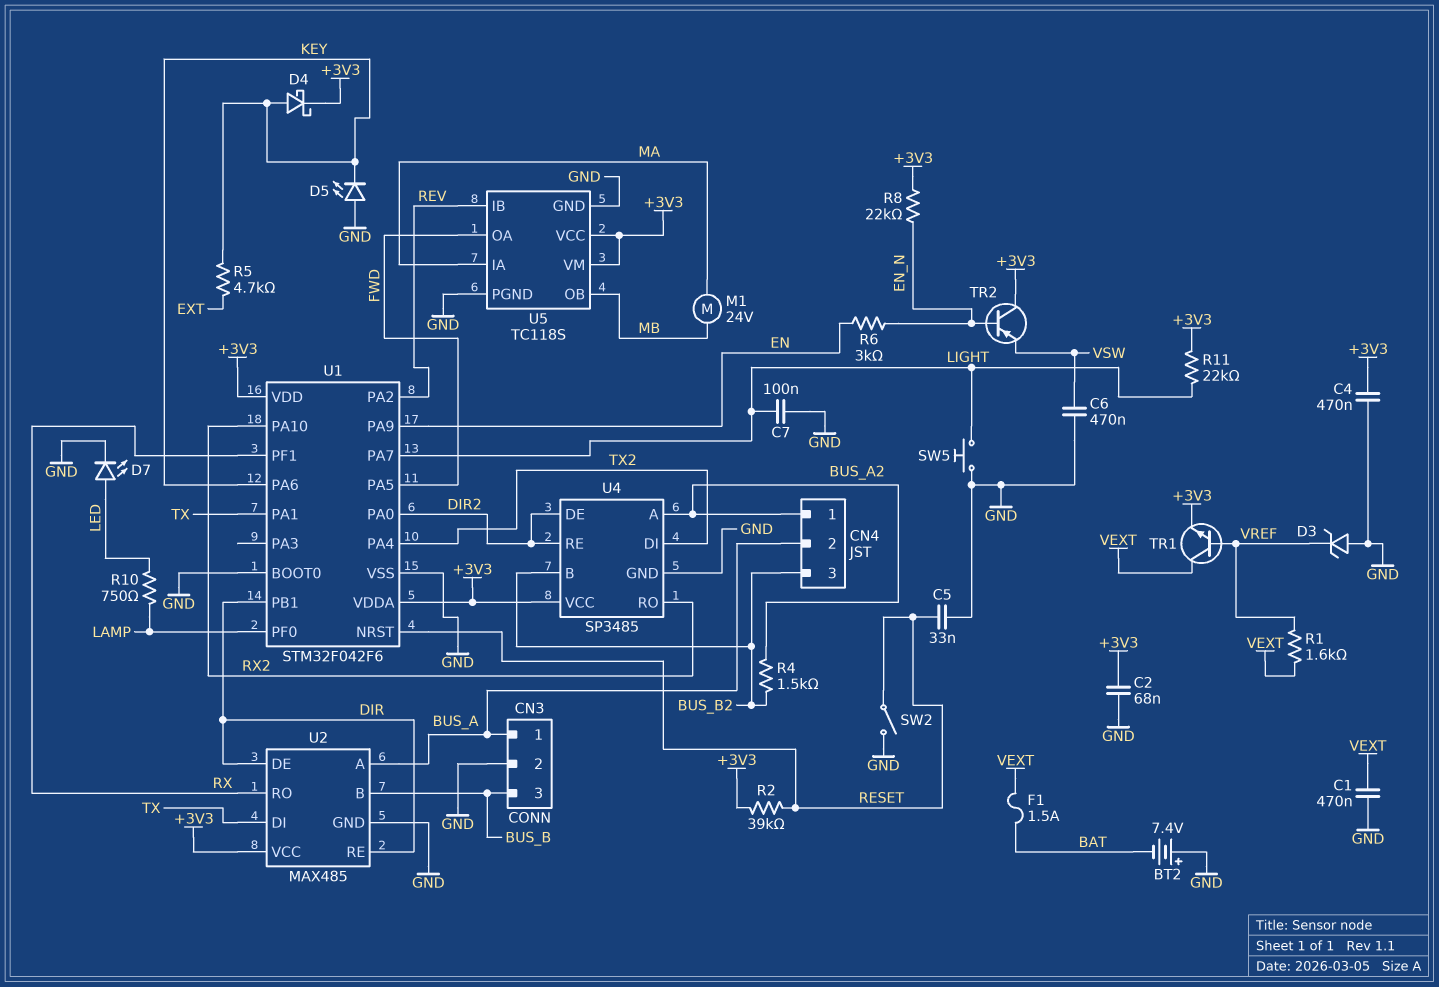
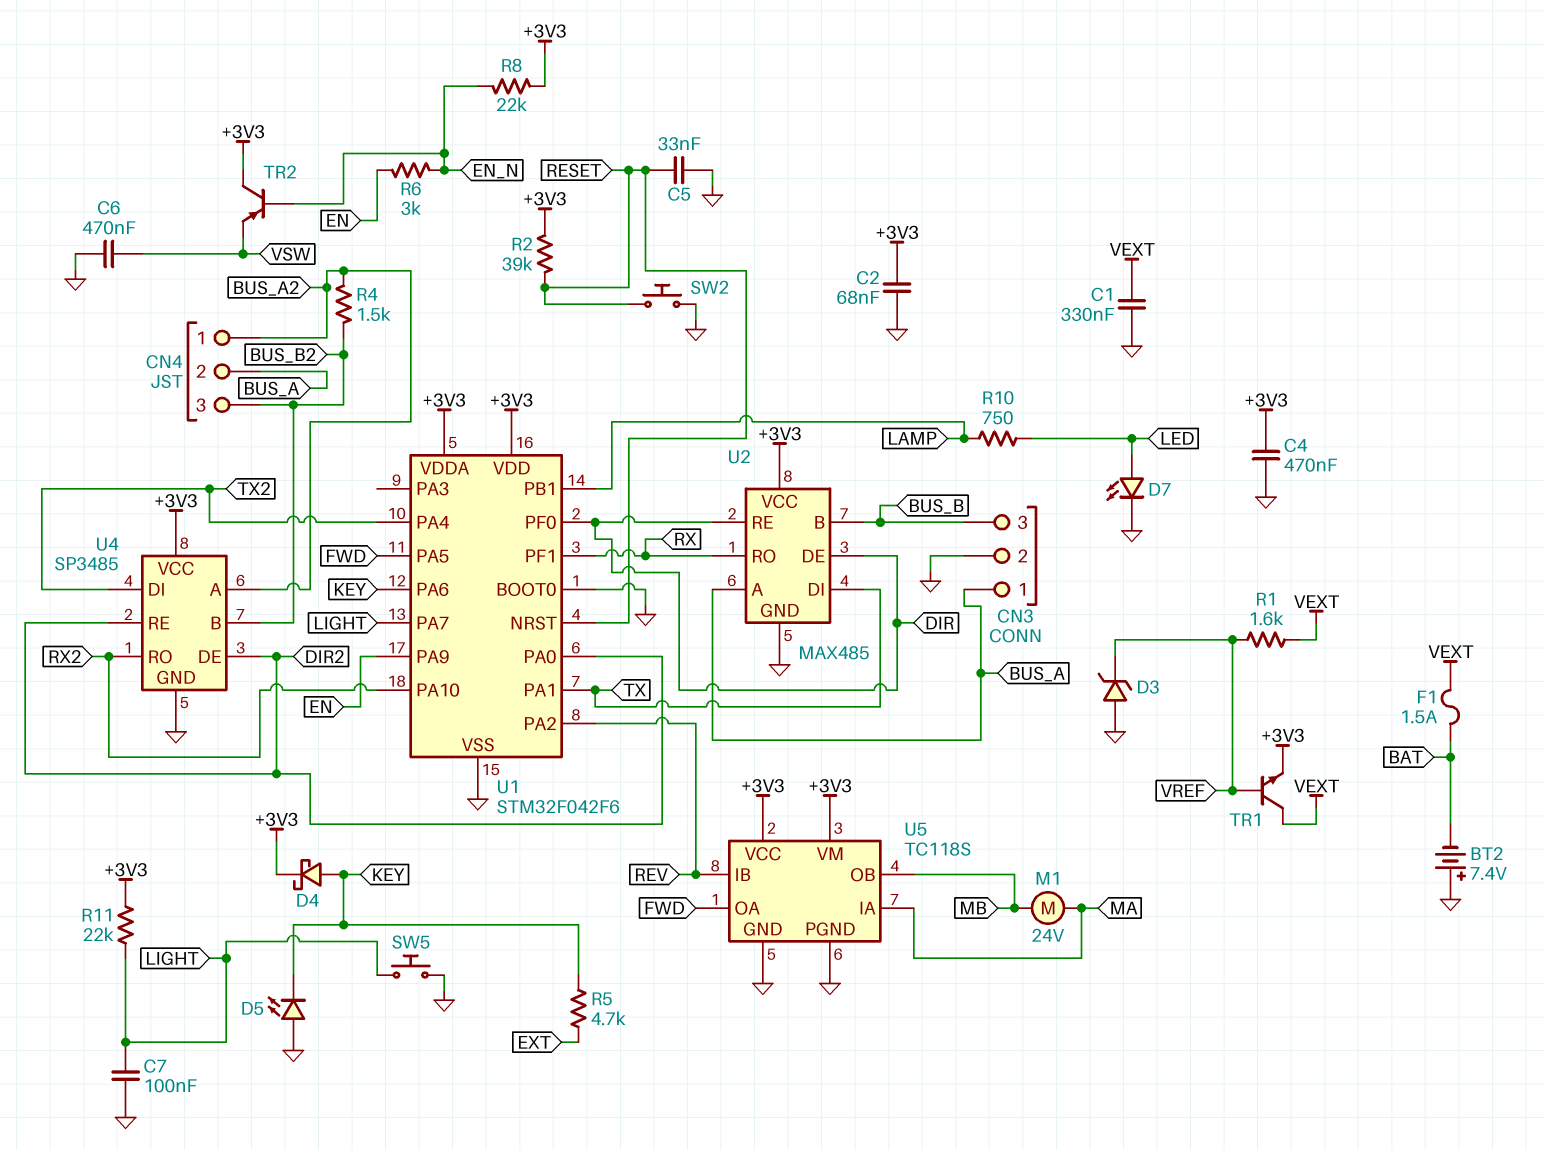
C1: 470nF (GND, VEXT) -> 330nF (GND, VEXT)
SW2: switch (GND, RESET) -> button (GND, RESET)
U1 pin PB1: DIR -> LAMP
U1 pin PF0: LAMP -> DIR

